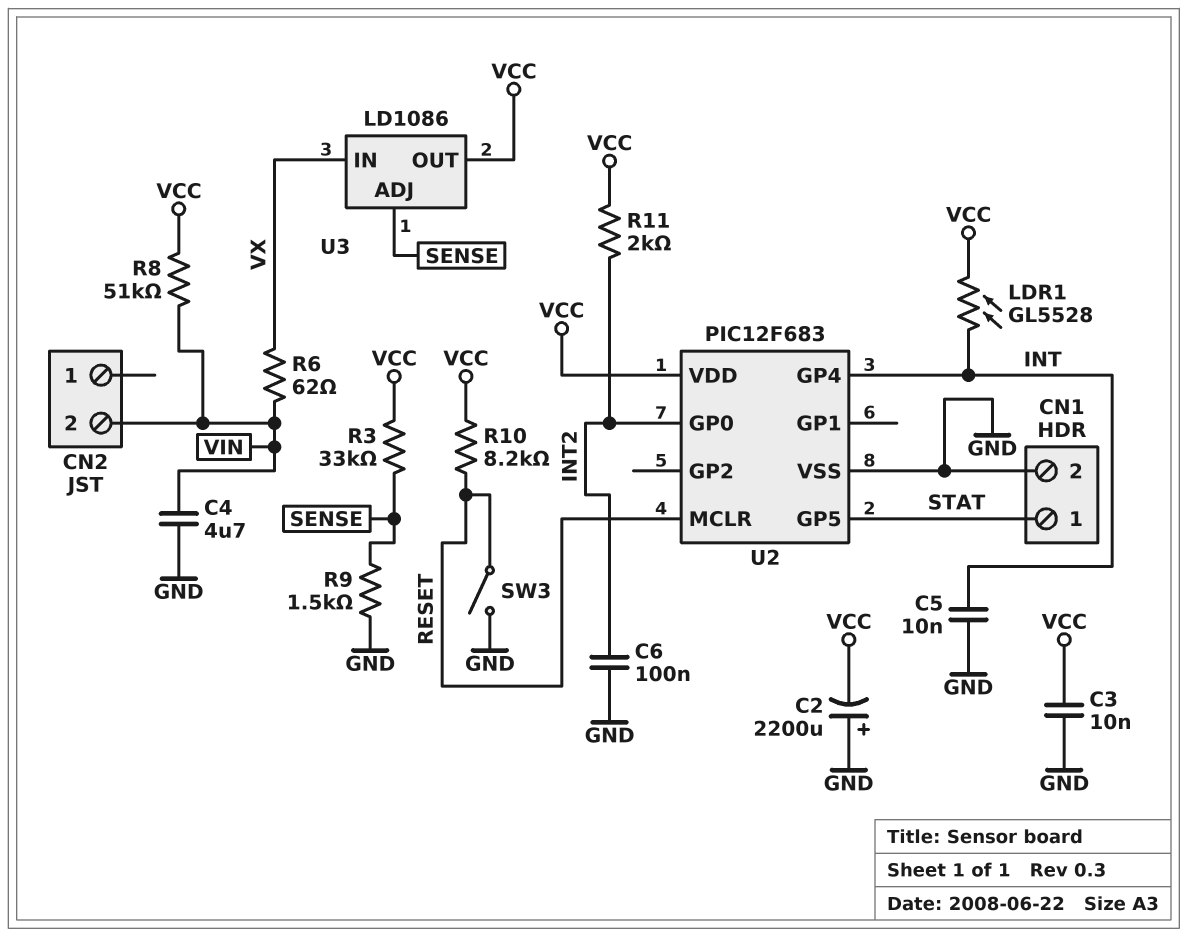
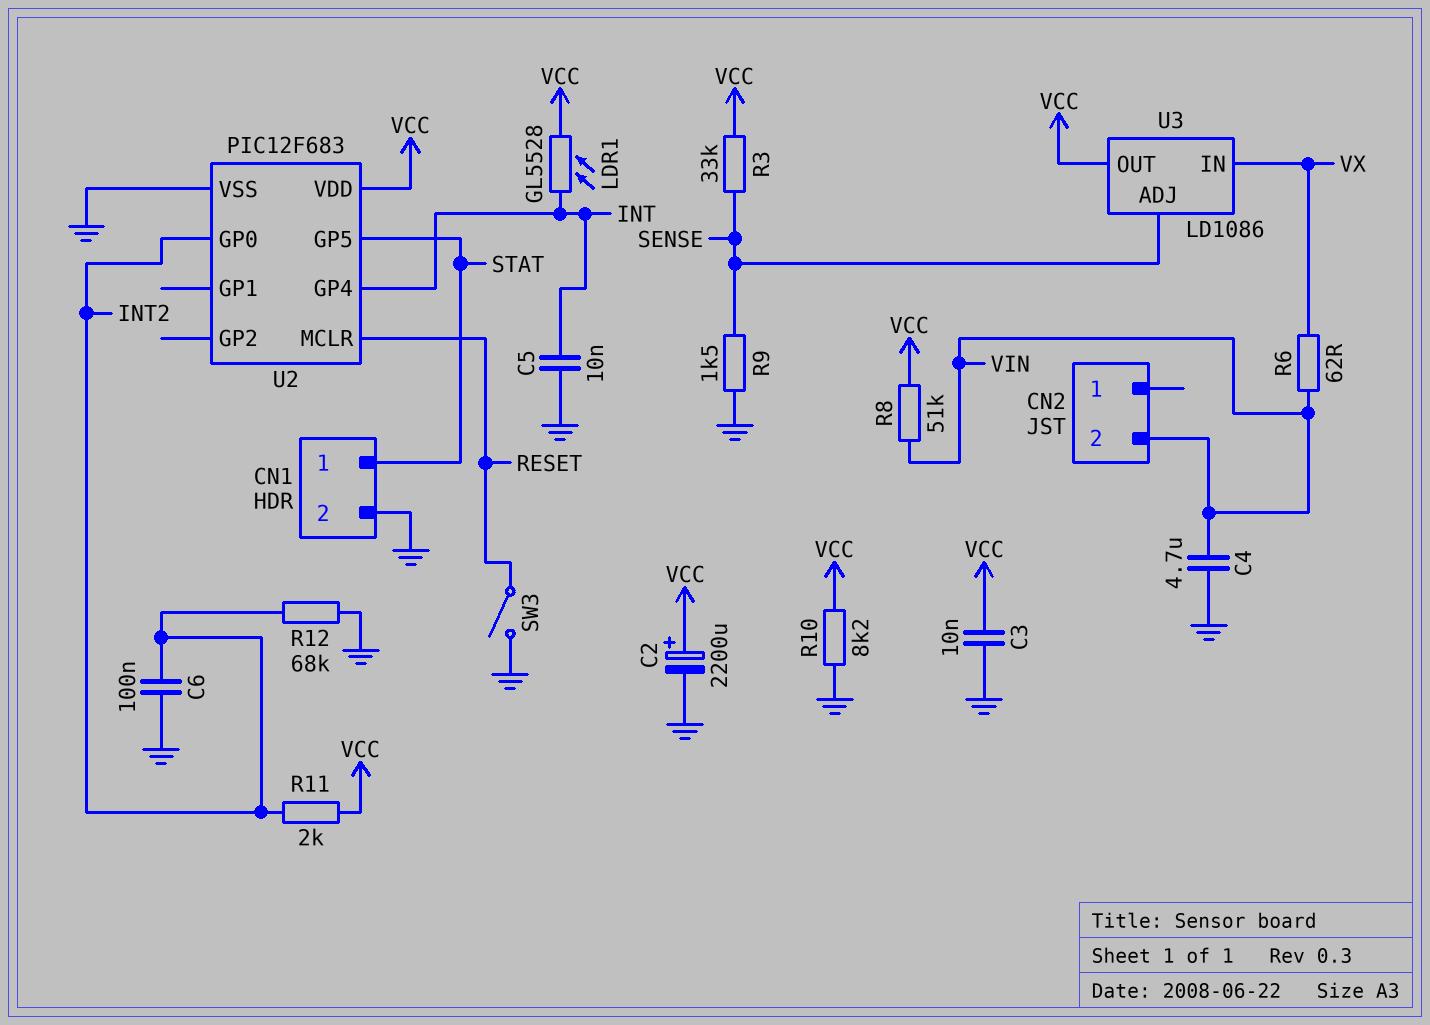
C2: 2200uF (plus GND, minus VCC) -> 2200uF (plus VCC, minus GND)
R10: 8.2k (RESET, VCC) -> 8.2k (GND, VCC)
R12: none -> 68k (GND, INT2)

